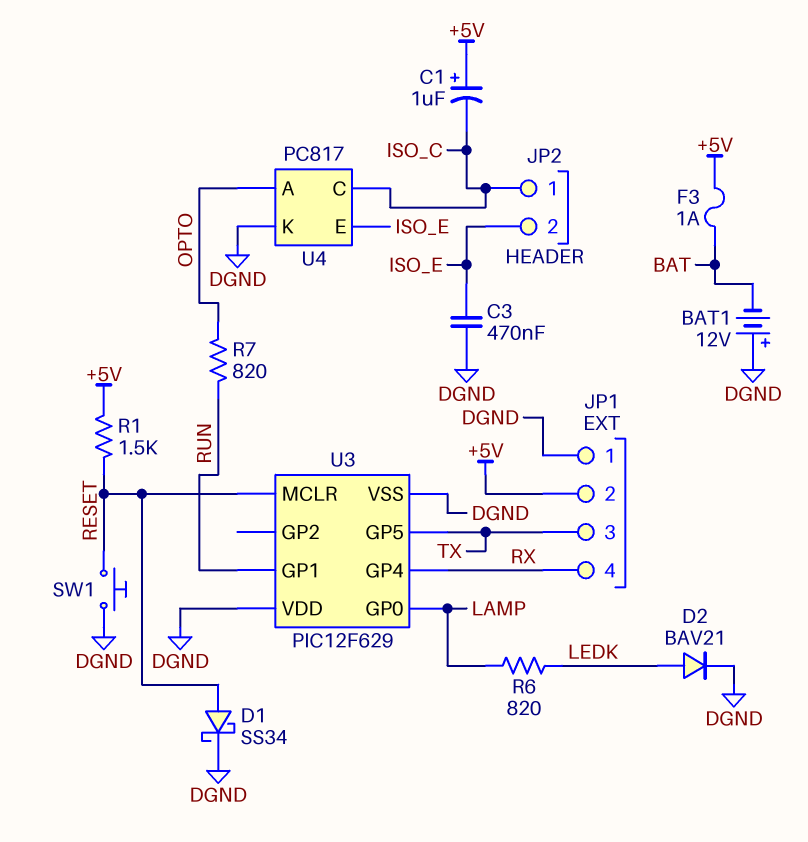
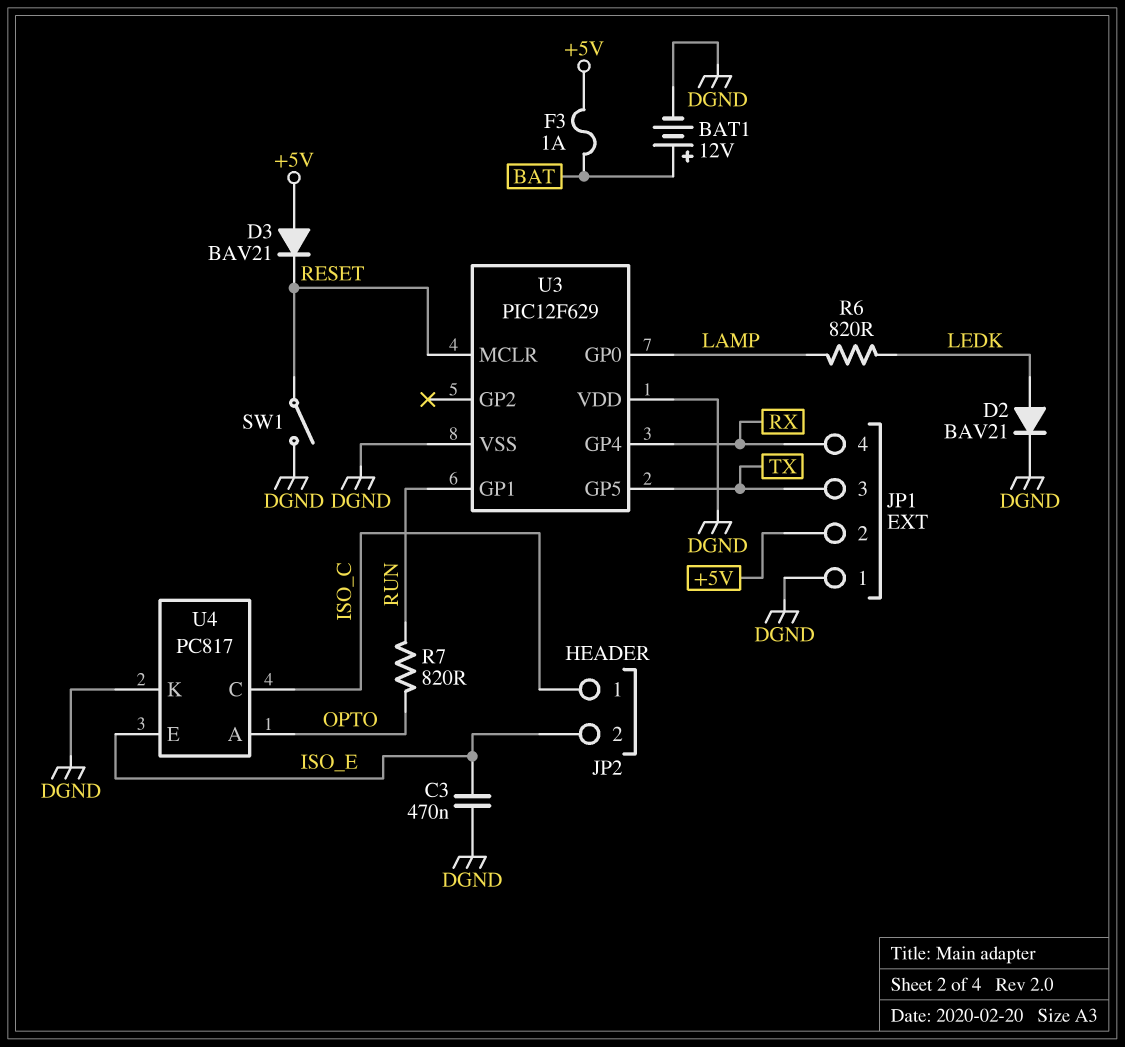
BAT1: 12V (plus DGND, minus BAT) -> 12V (plus BAT, minus DGND)
C1: 1uF (plus +5V, minus ISO_C) -> none
D1: schottky SS34 (A RESET, K DGND) -> none
D3: none -> diode BAV21 (A +5V, K RESET)
R1: 1.5k (+5V, RESET) -> none
SW1: button (DGND, RESET) -> switch (DGND, RESET)

